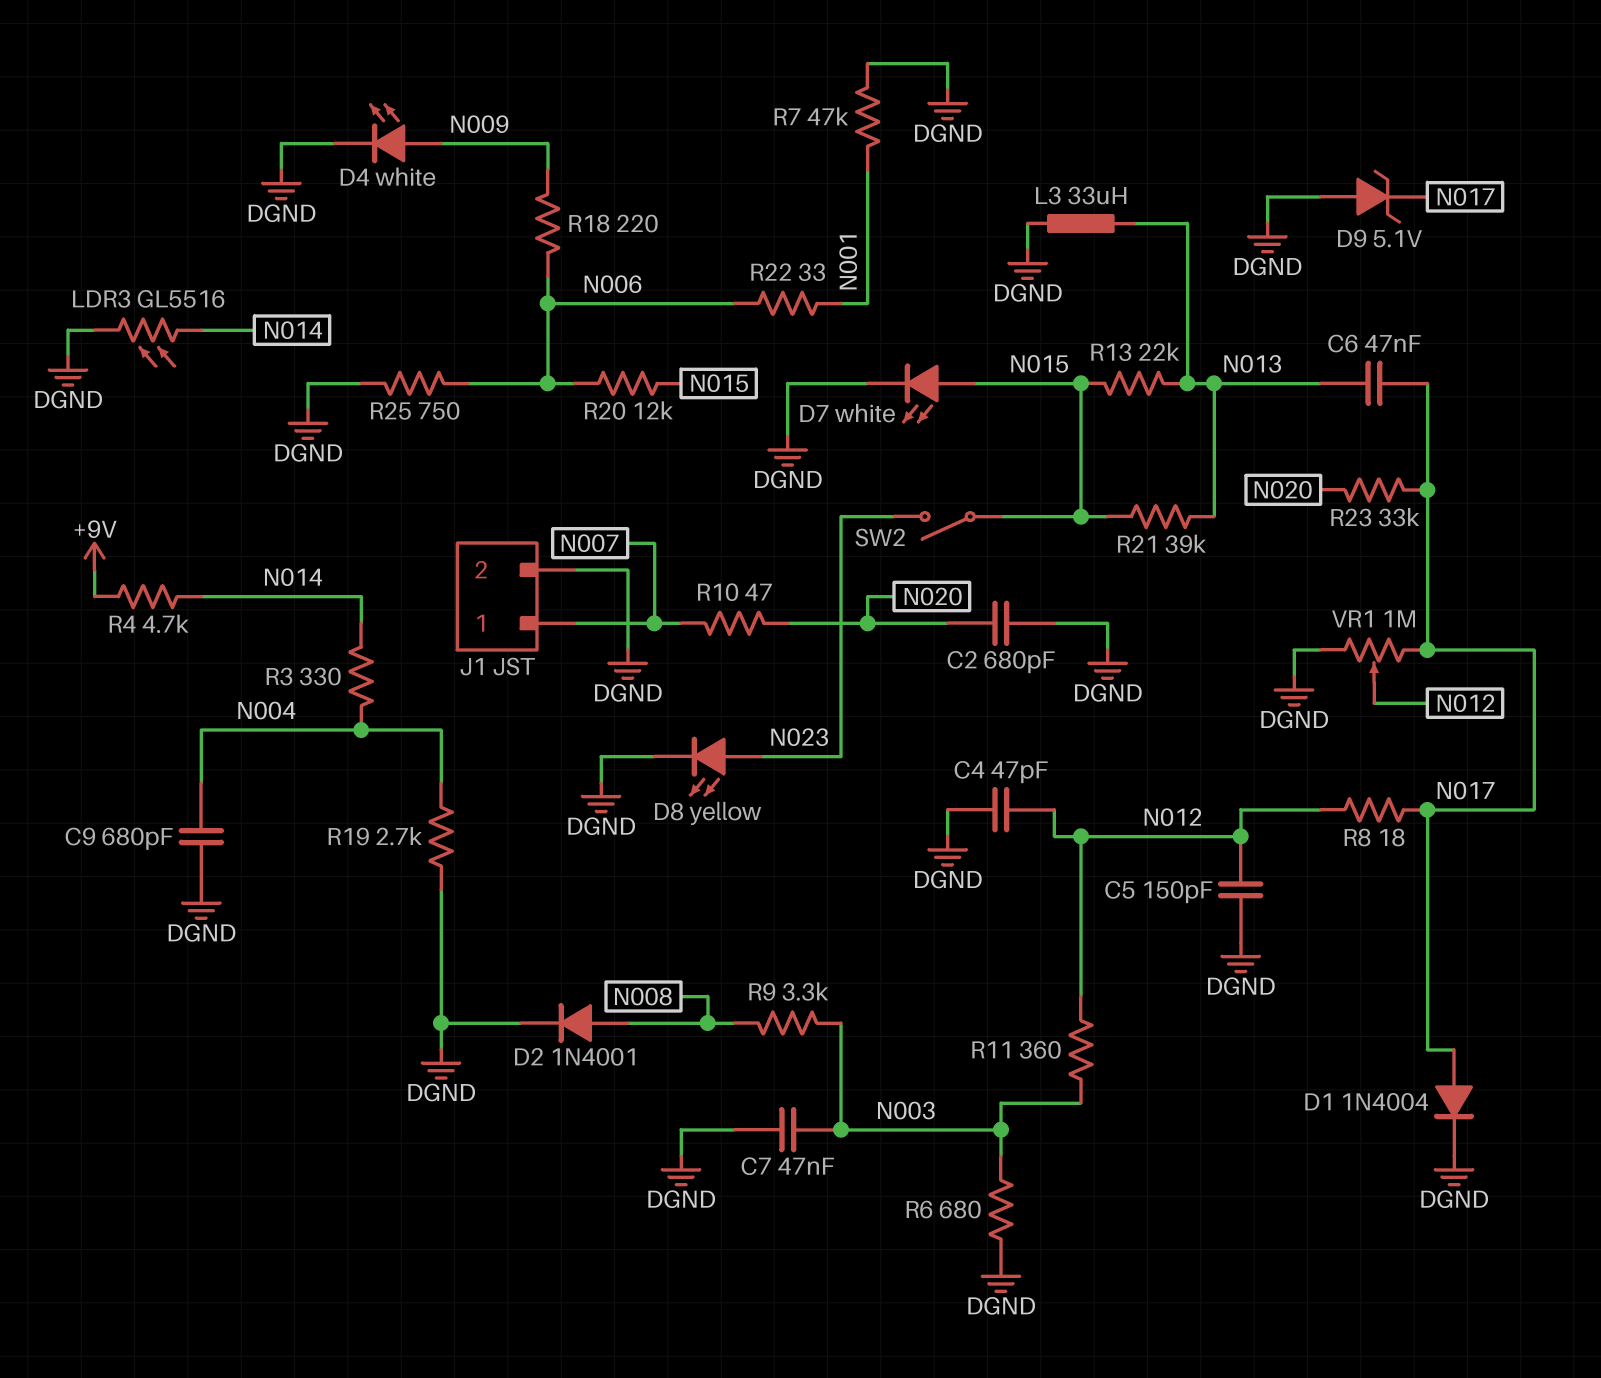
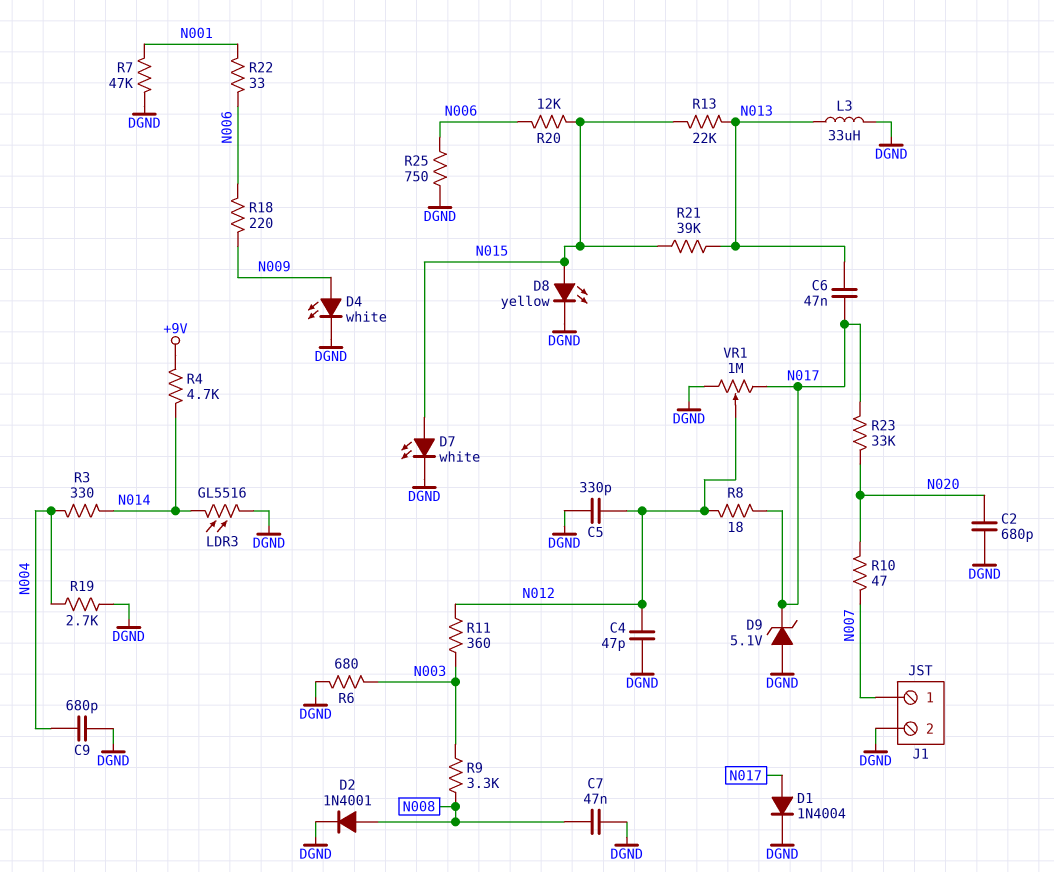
C5: 150pF (DGND, N012) -> 330pF (DGND, N012)
C7: 47nF (DGND, N003) -> 47nF (DGND, N008)
D8: LED yellow (A N023, K DGND) -> LED yellow (A N015, K DGND)
SW2: switch (N015, N023) -> none

